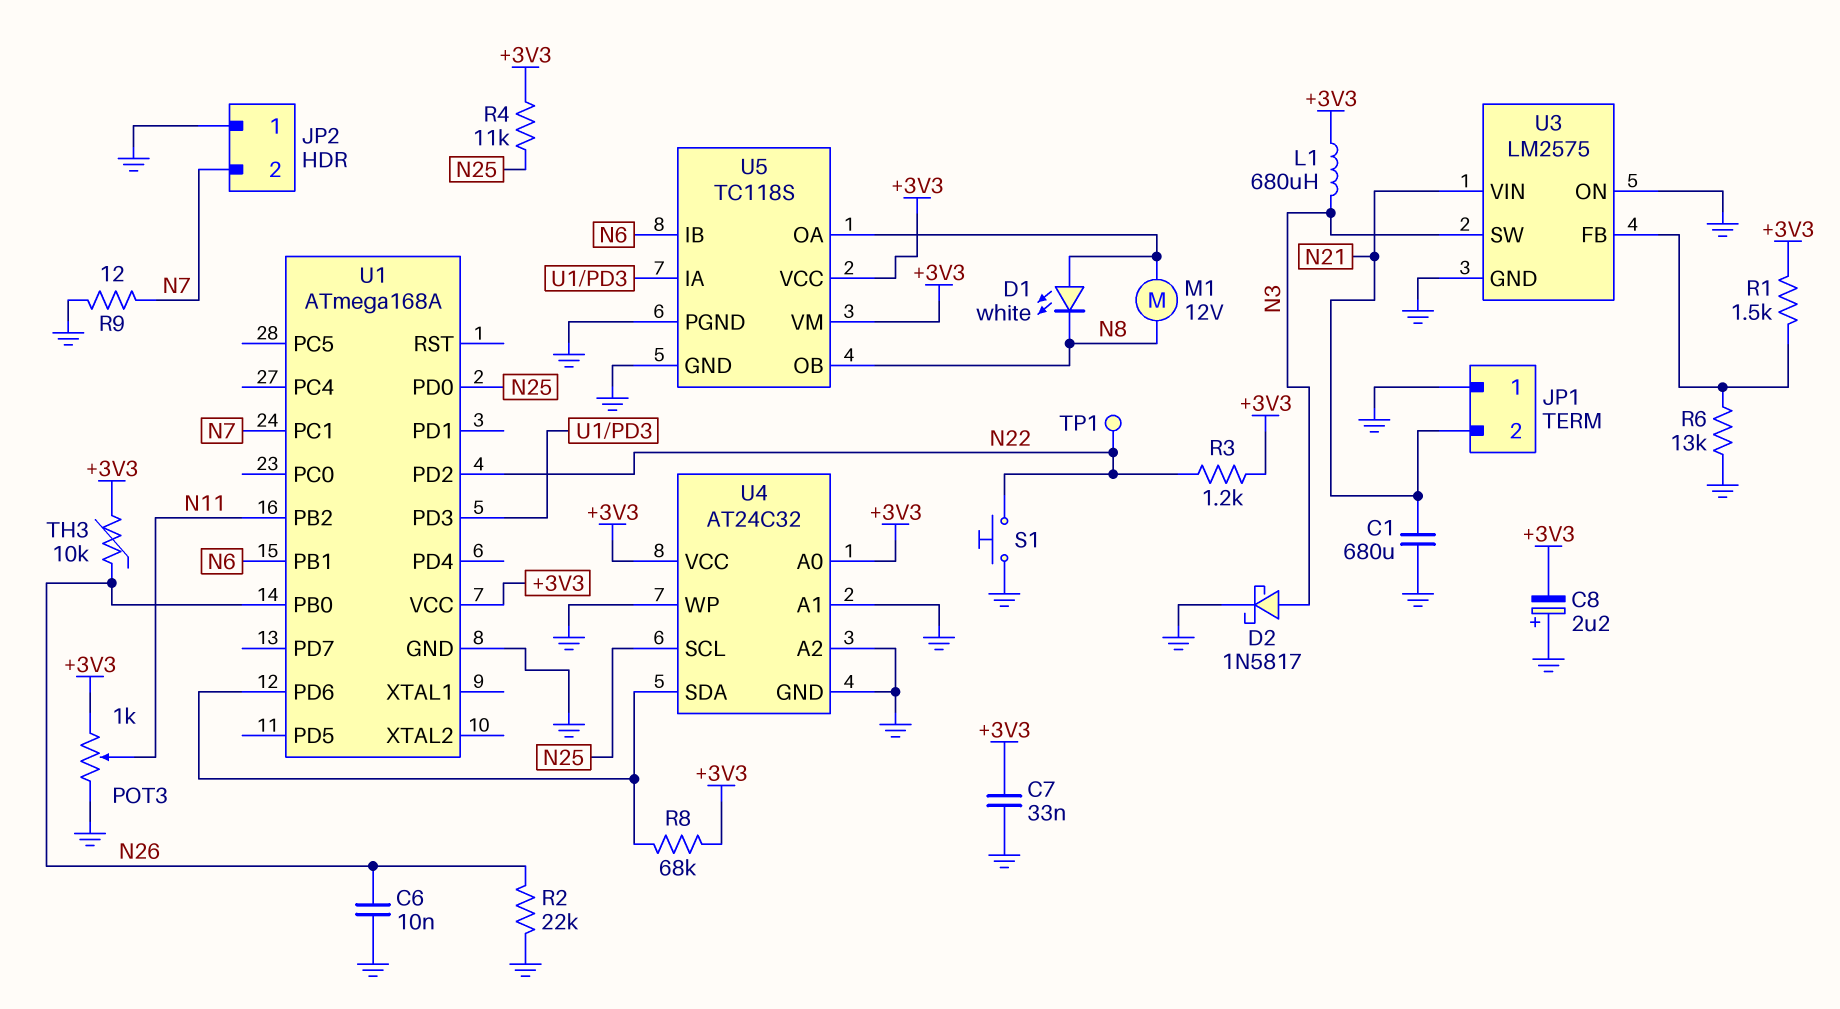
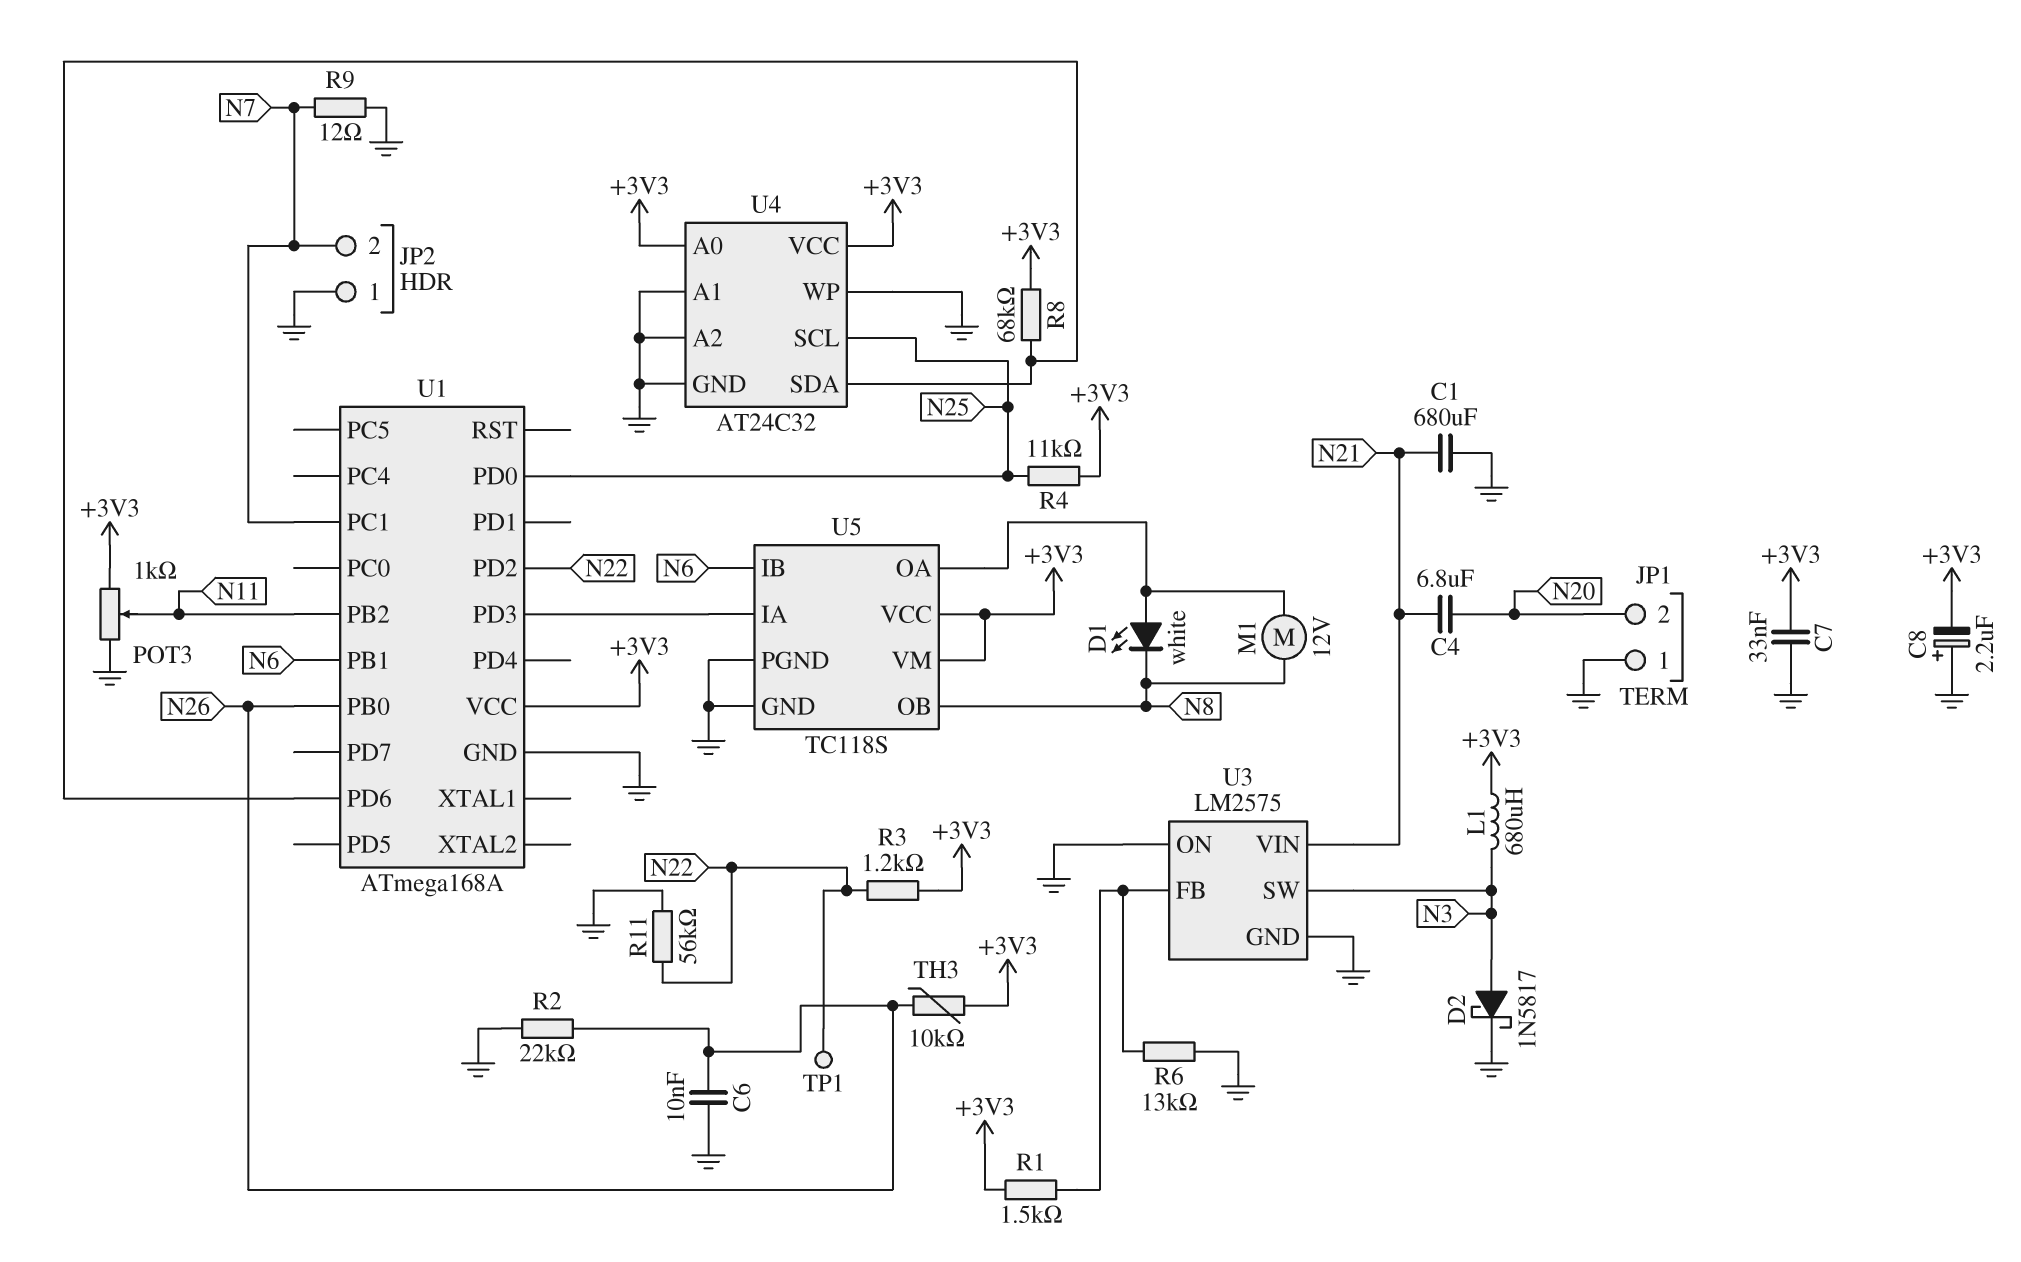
C4: none -> 6.8uF (N20, N21)
JP1 pin 2: N21 -> N20
R11: none -> 56k (GND, N22)
S1: button (GND, N22) -> none

